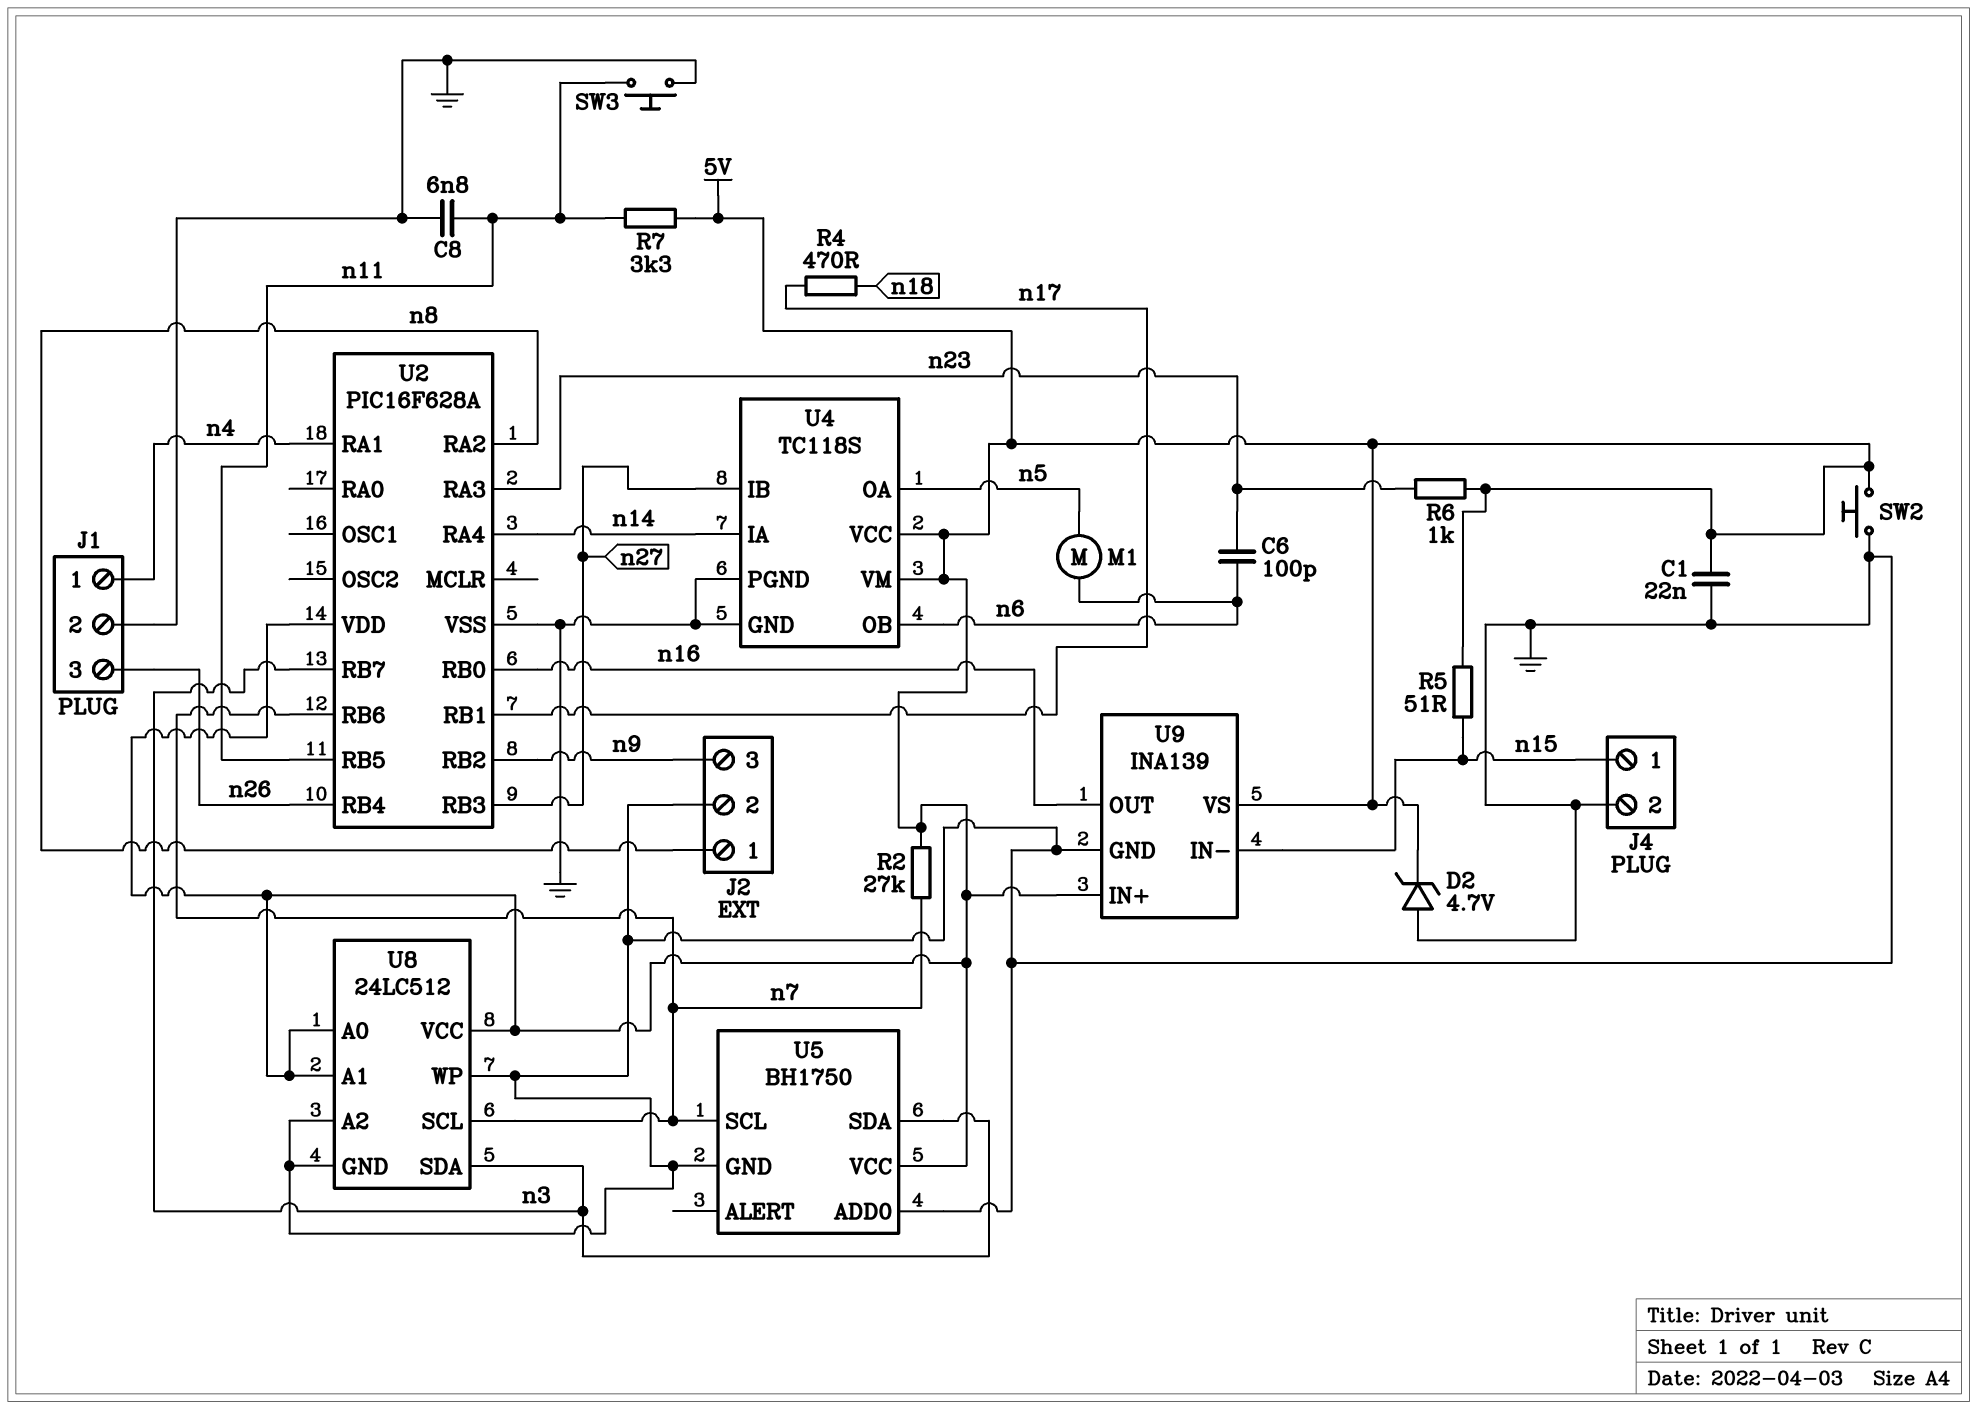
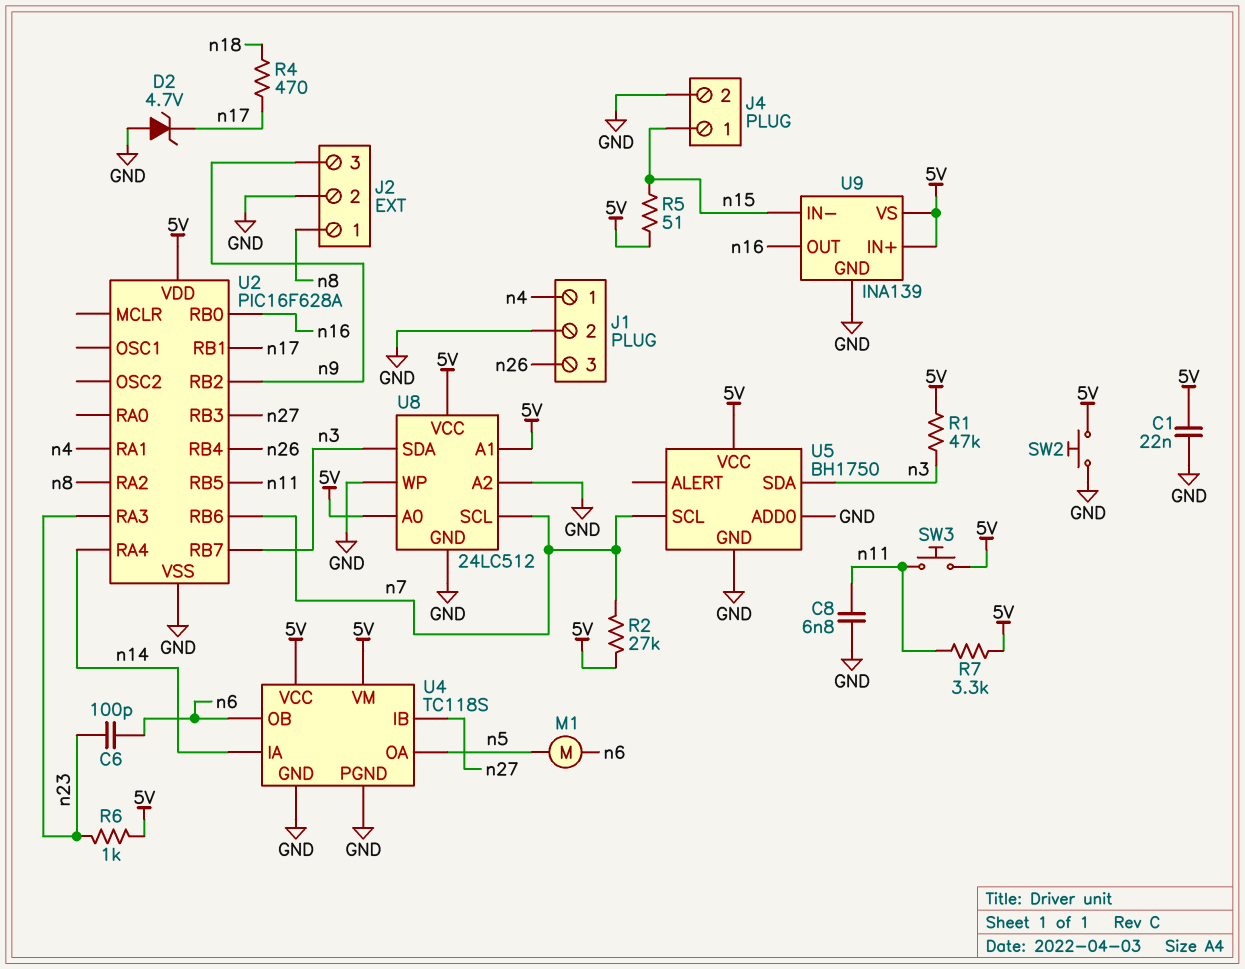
D2: zener 4.7V (A GND, K 5V) -> zener 4.7V (A GND, K n17)
R1: none -> 47k (5V, n3)
SW3: button (GND, n11) -> button (5V, n11)

